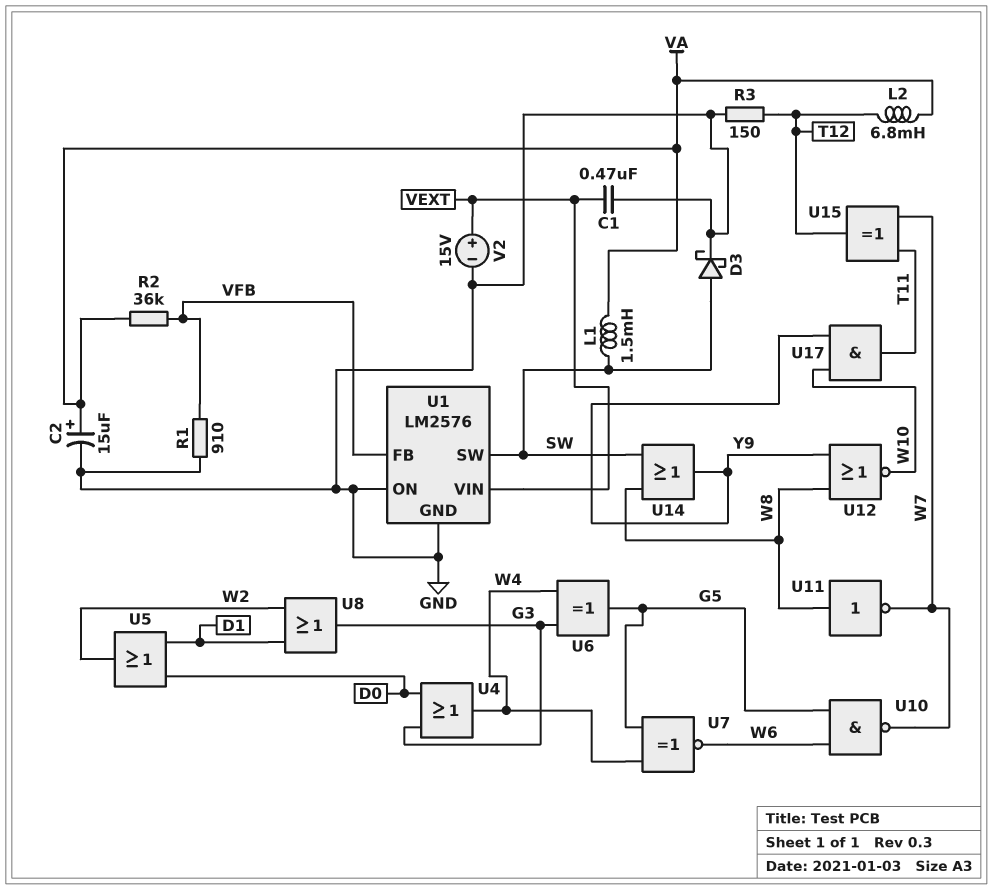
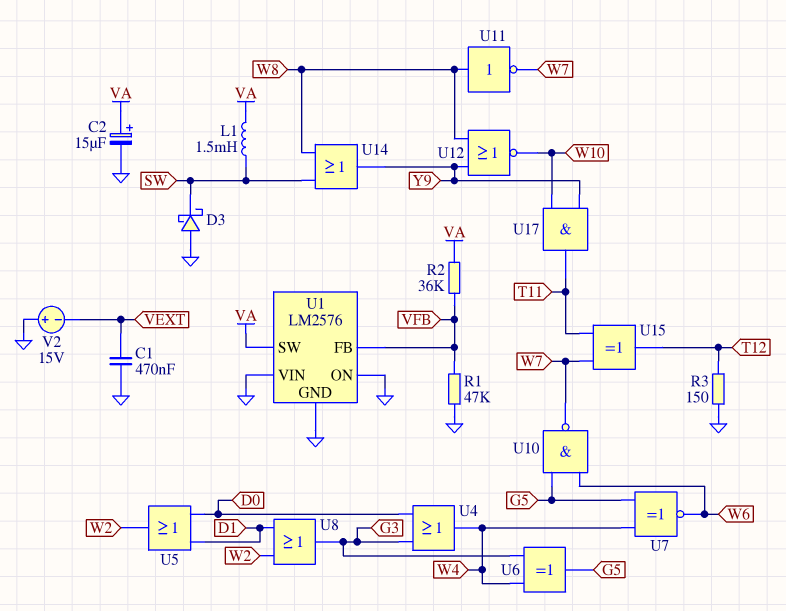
D3: schottky (A SW, K GND) -> schottky (A GND, K SW)
L2: 6.8mH (T12, VA) -> none
R1: 910 (GND, VFB) -> 47k (GND, VFB)
U1 pin SW: SW -> VA
U1 pin VIN: VEXT -> GND
V2: 15V (plus VEXT, minus GND) -> 15V (plus GND, minus VEXT)

